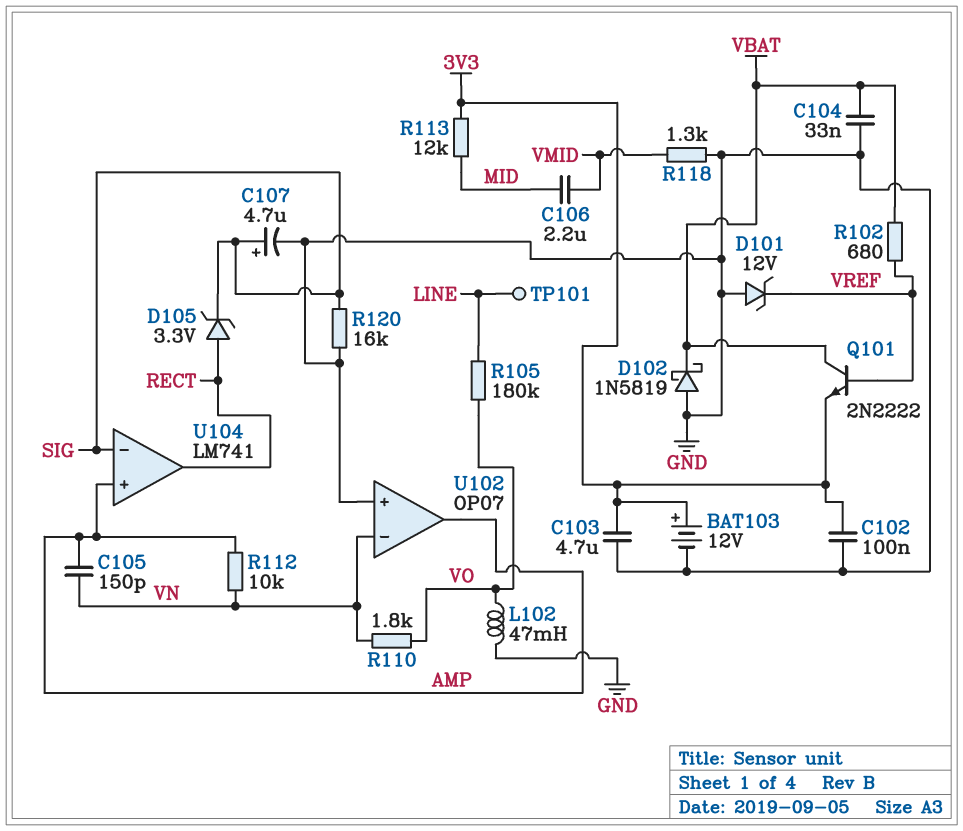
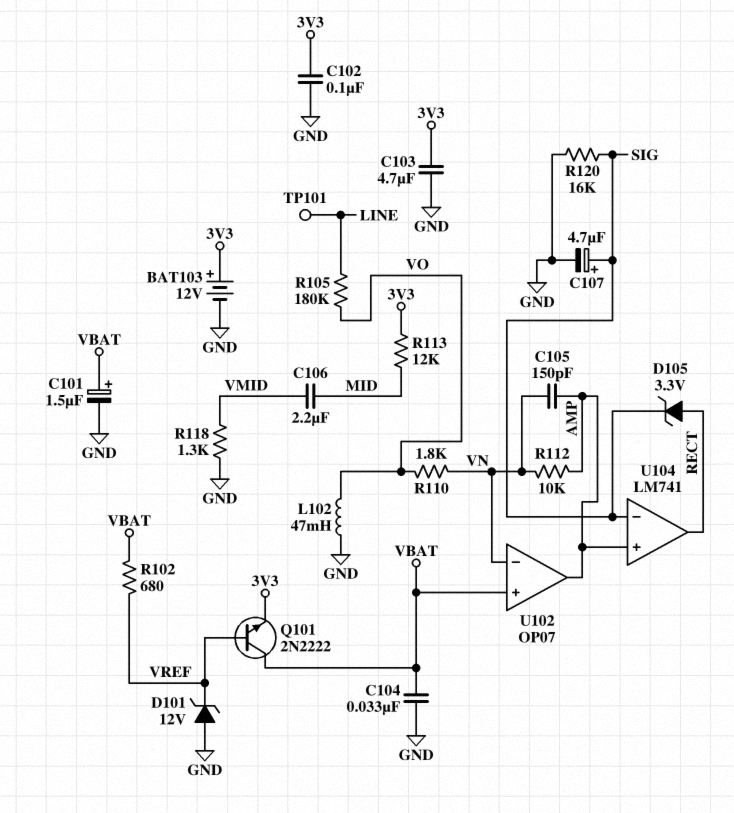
C101: none -> 1.5uF (plus VBAT, minus GND)
D102: schottky 1N5819 (A GND, K VBAT) -> none
U102 pin in+: GND -> VBAT

